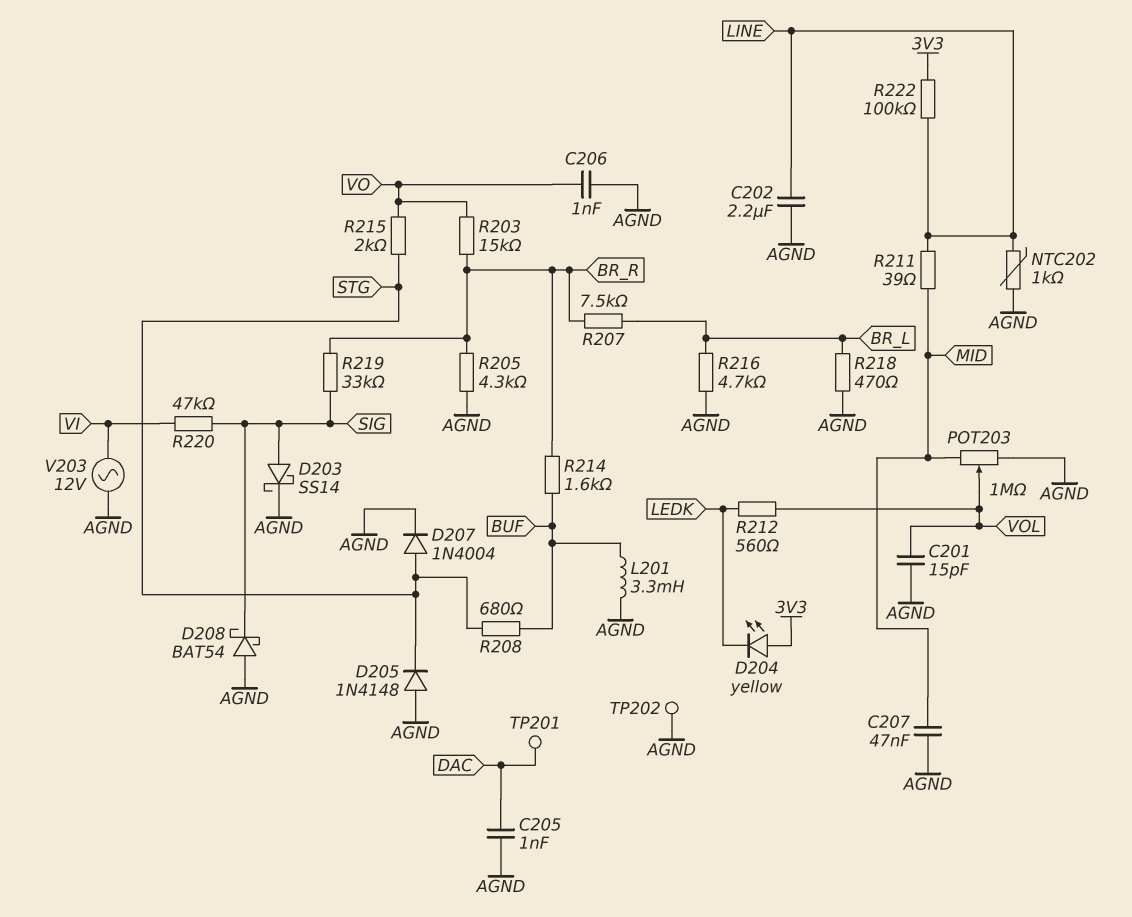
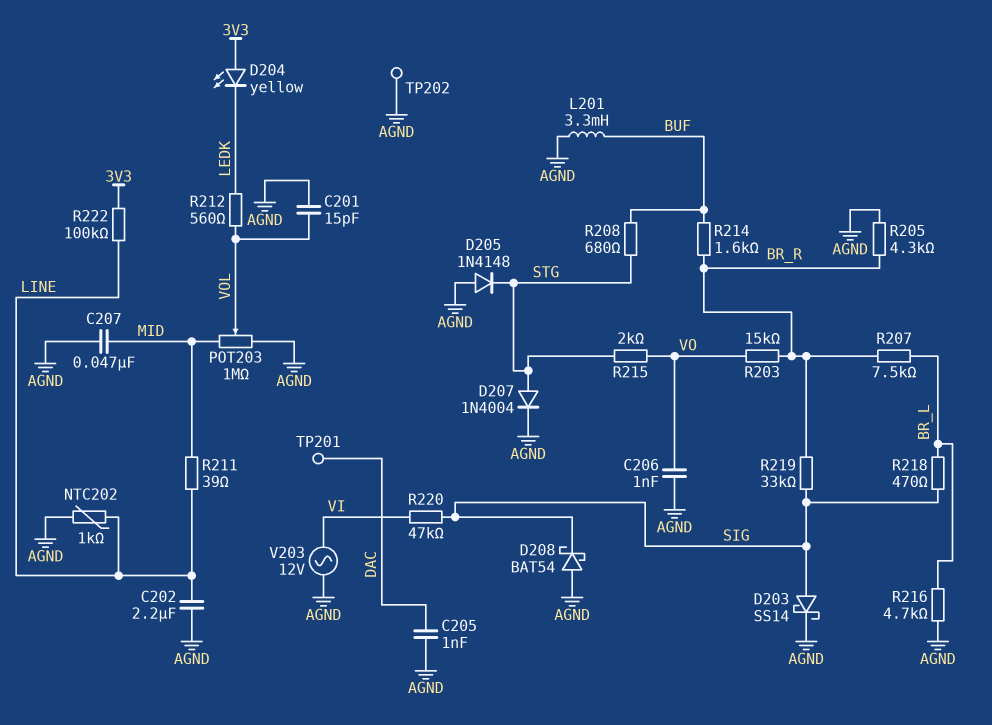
R218: 470 (AGND, BR_L) -> 470 (BR_L, SIG)

